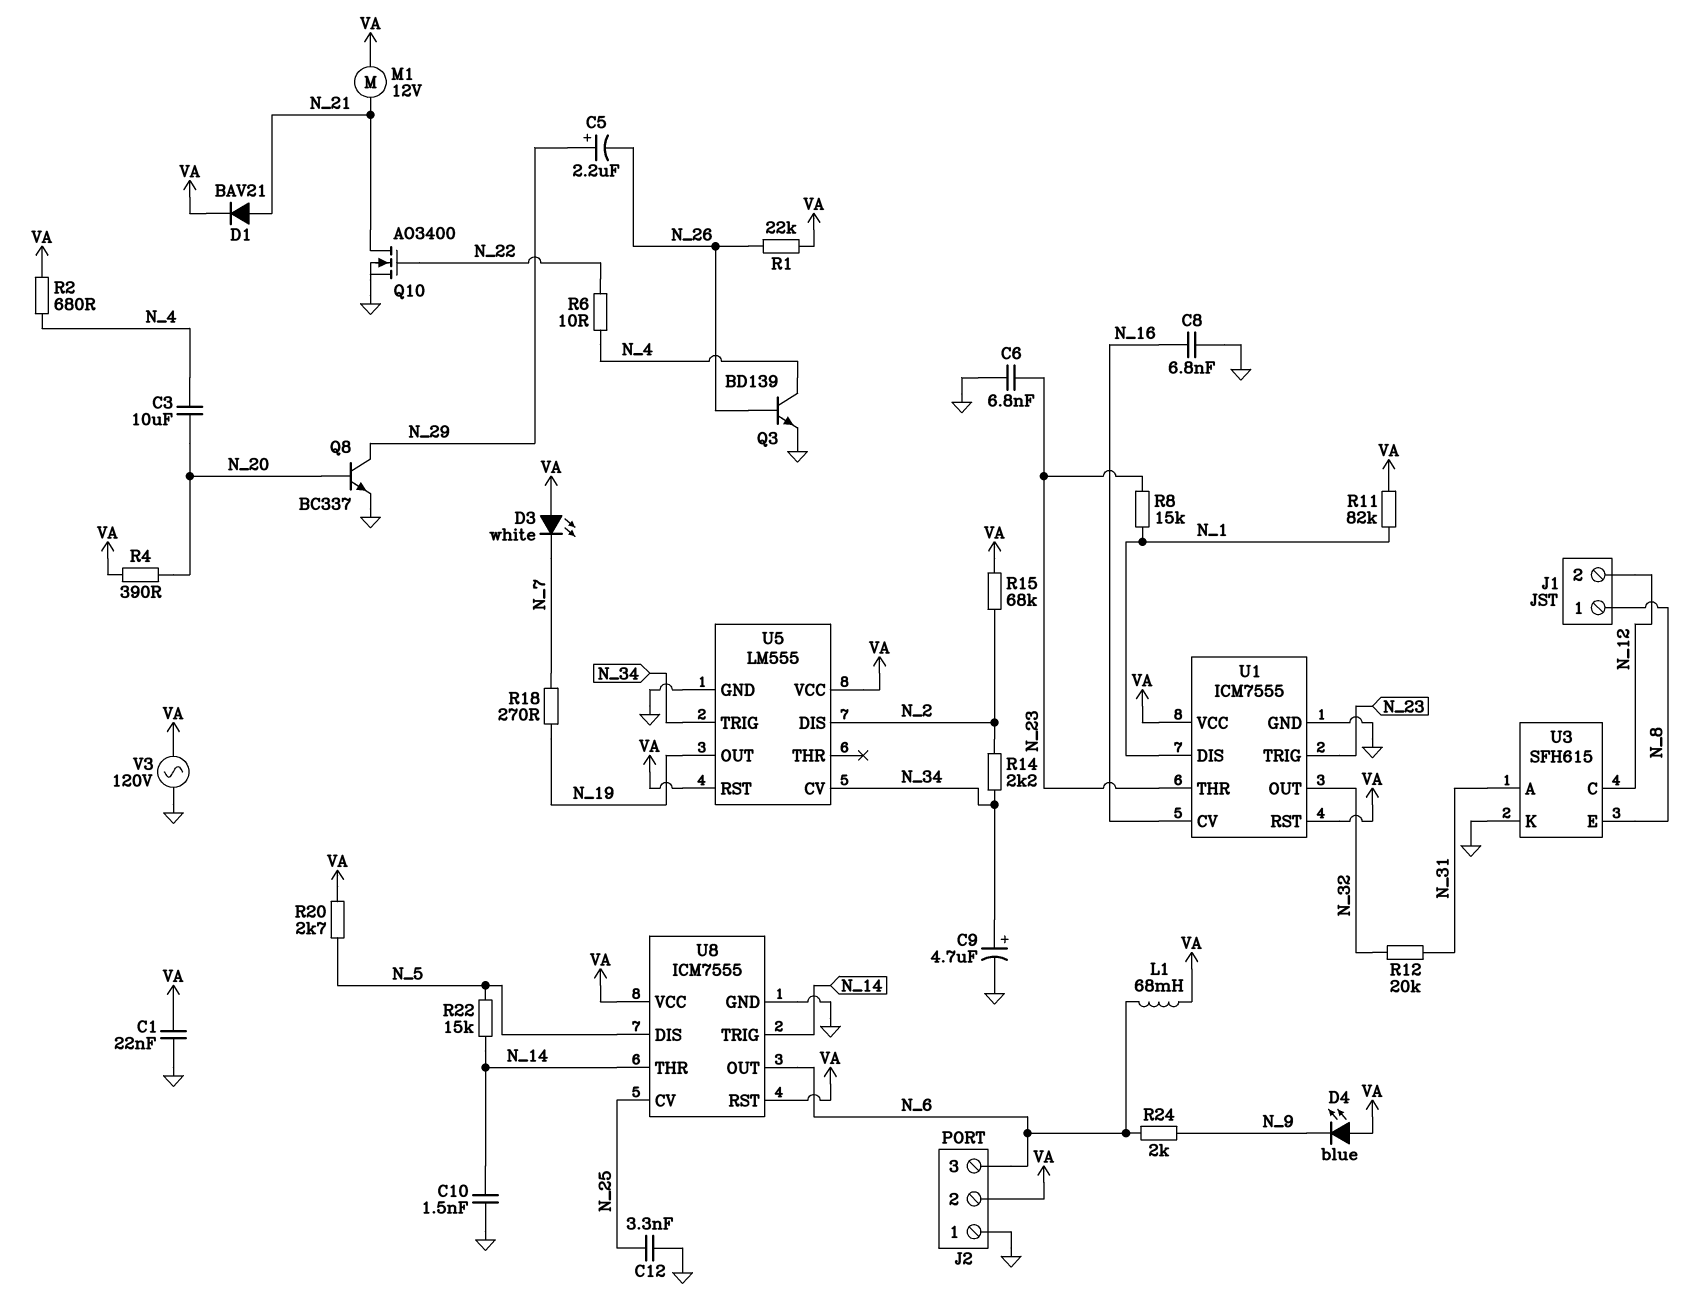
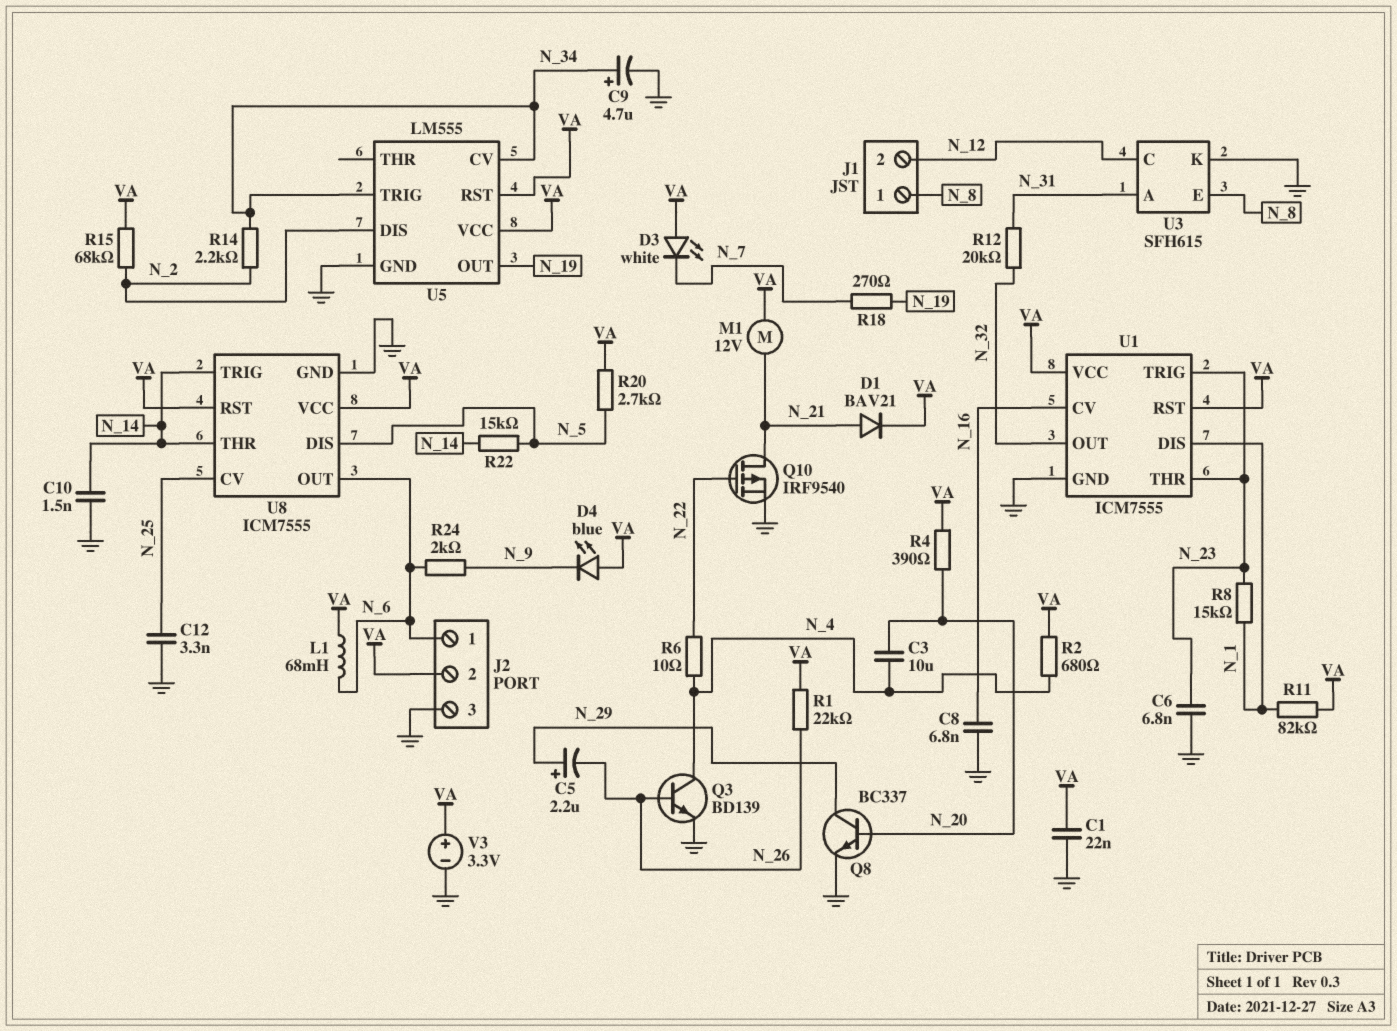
J2 pin 1: GND -> N_6
J2 pin 3: N_6 -> GND
Q10: NMOS AO3400 (G N_22, D N_21, S GND) -> PMOS IRF9540 (G N_22, D N_21, S GND)
V3: AC 120V (GND, VA) -> 3.3V (plus VA, minus GND)

